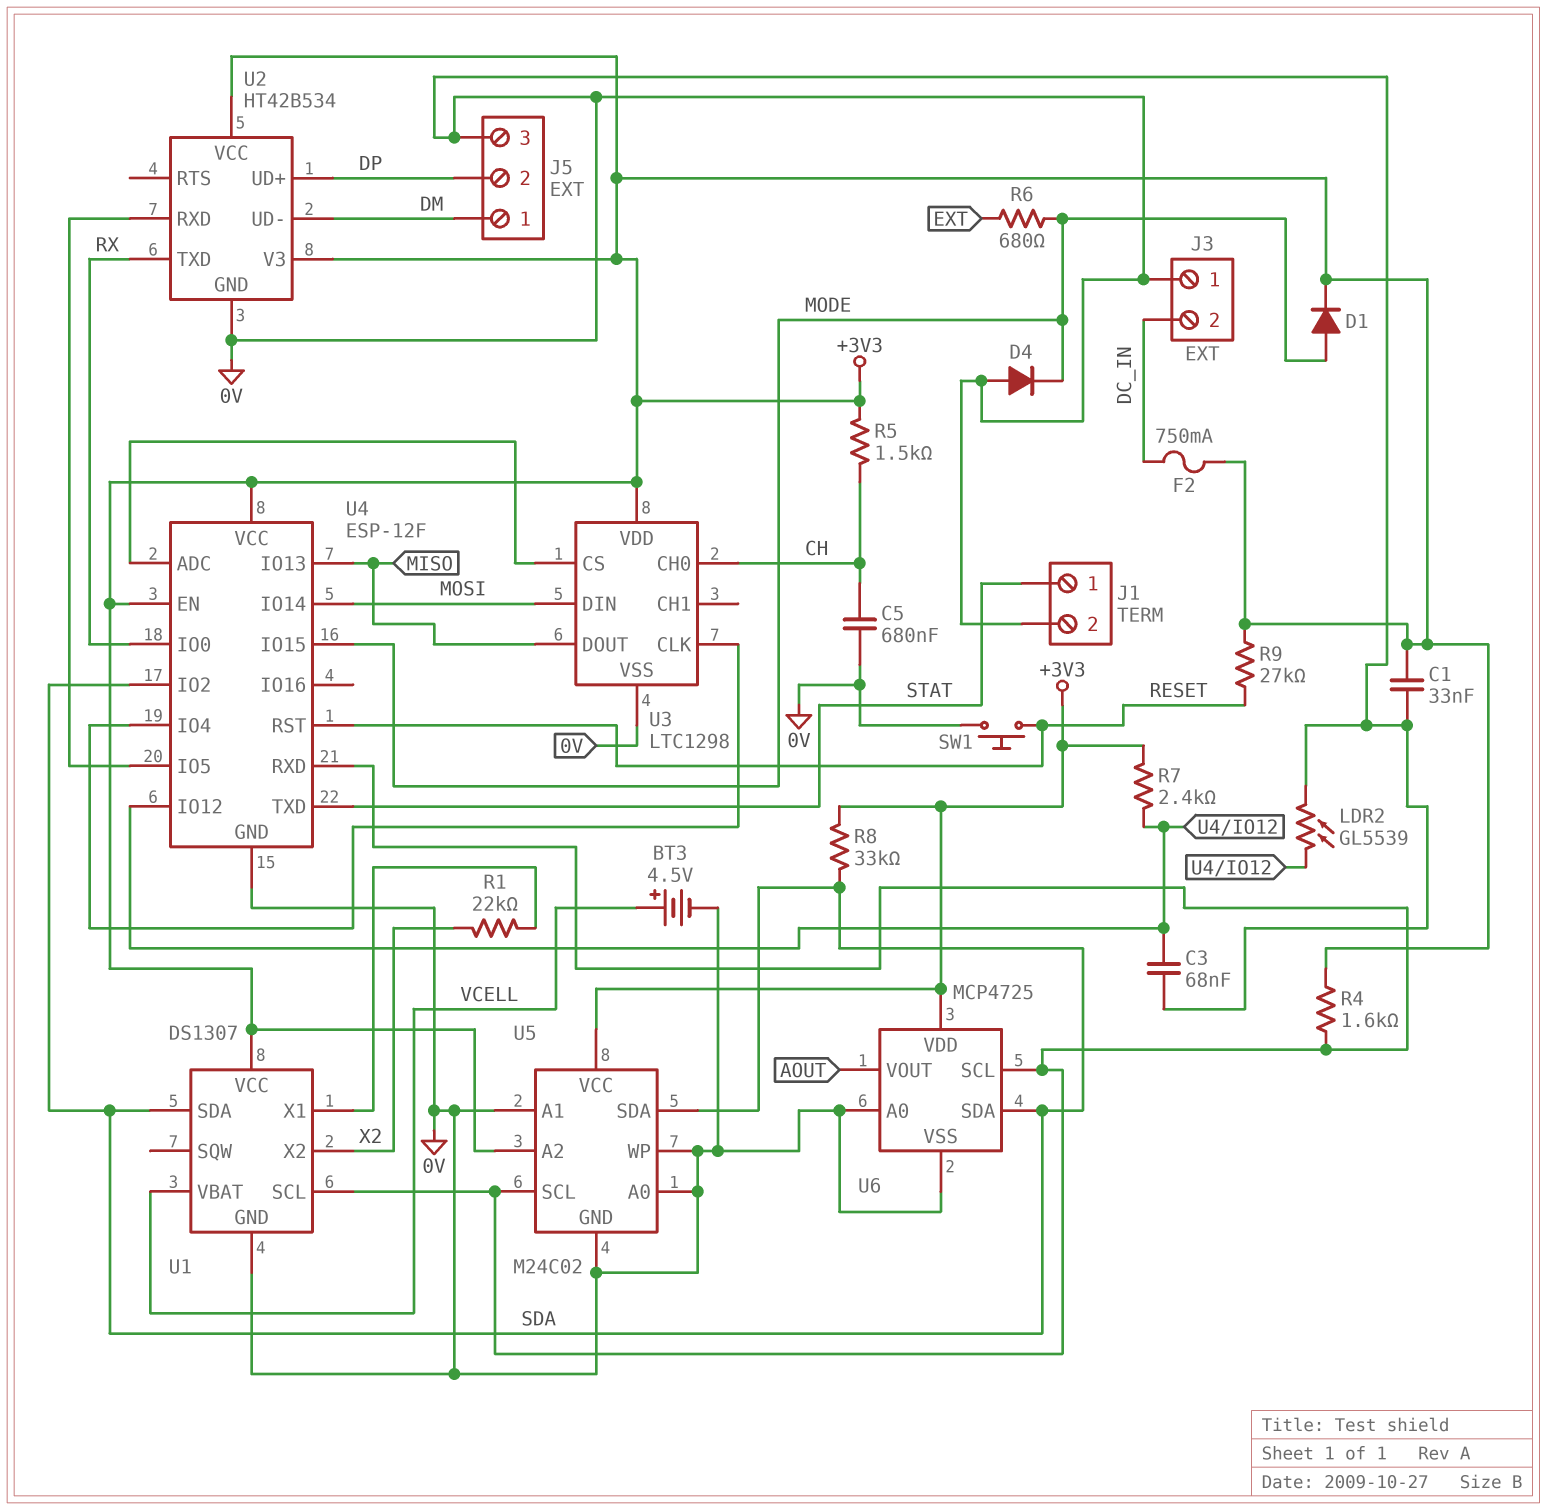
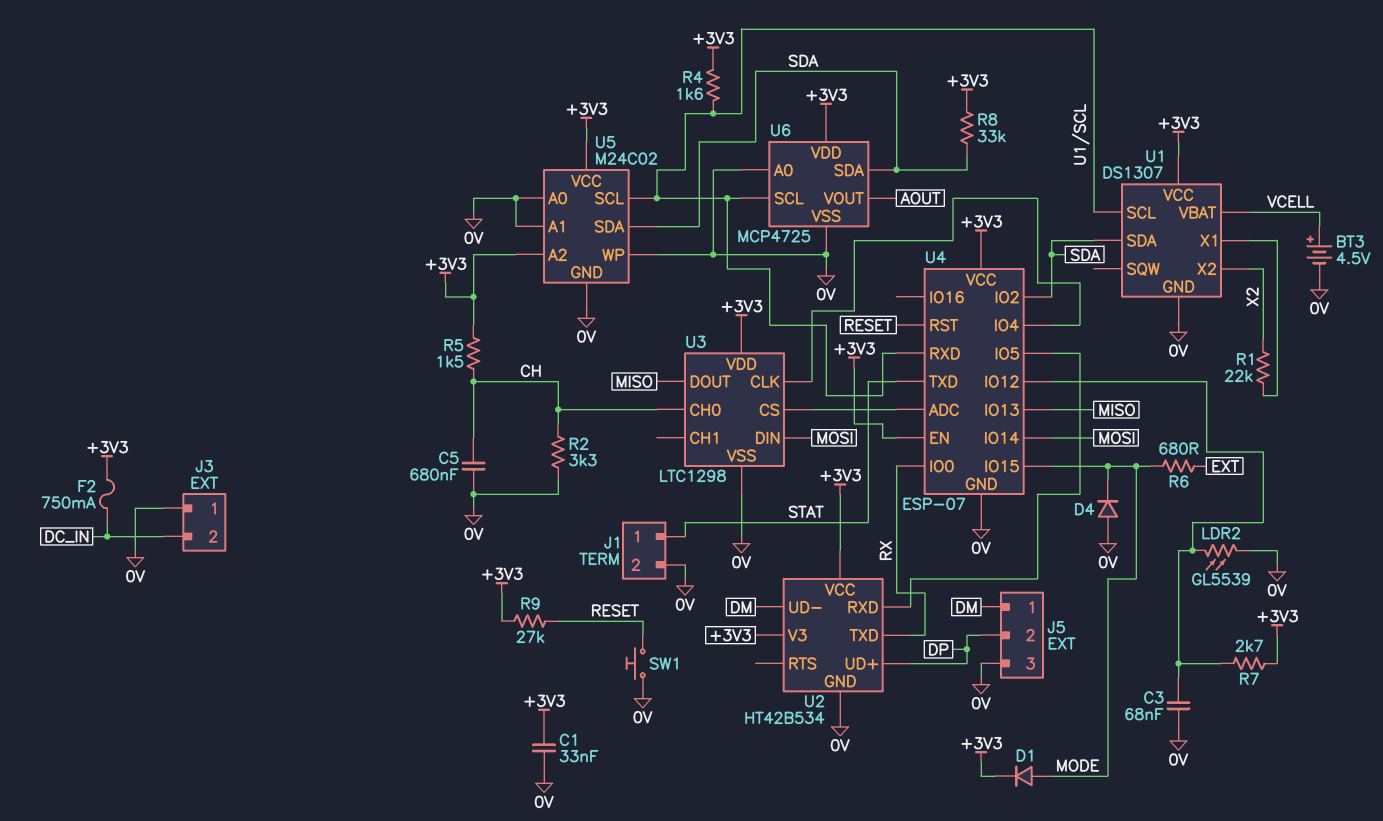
R2: none -> 3.3k (0V, CH)
R7: 2.4k (+3V3, U4/IO12) -> 2.7k (+3V3, U4/IO12)
U4: ESP-12F -> ESP-07

